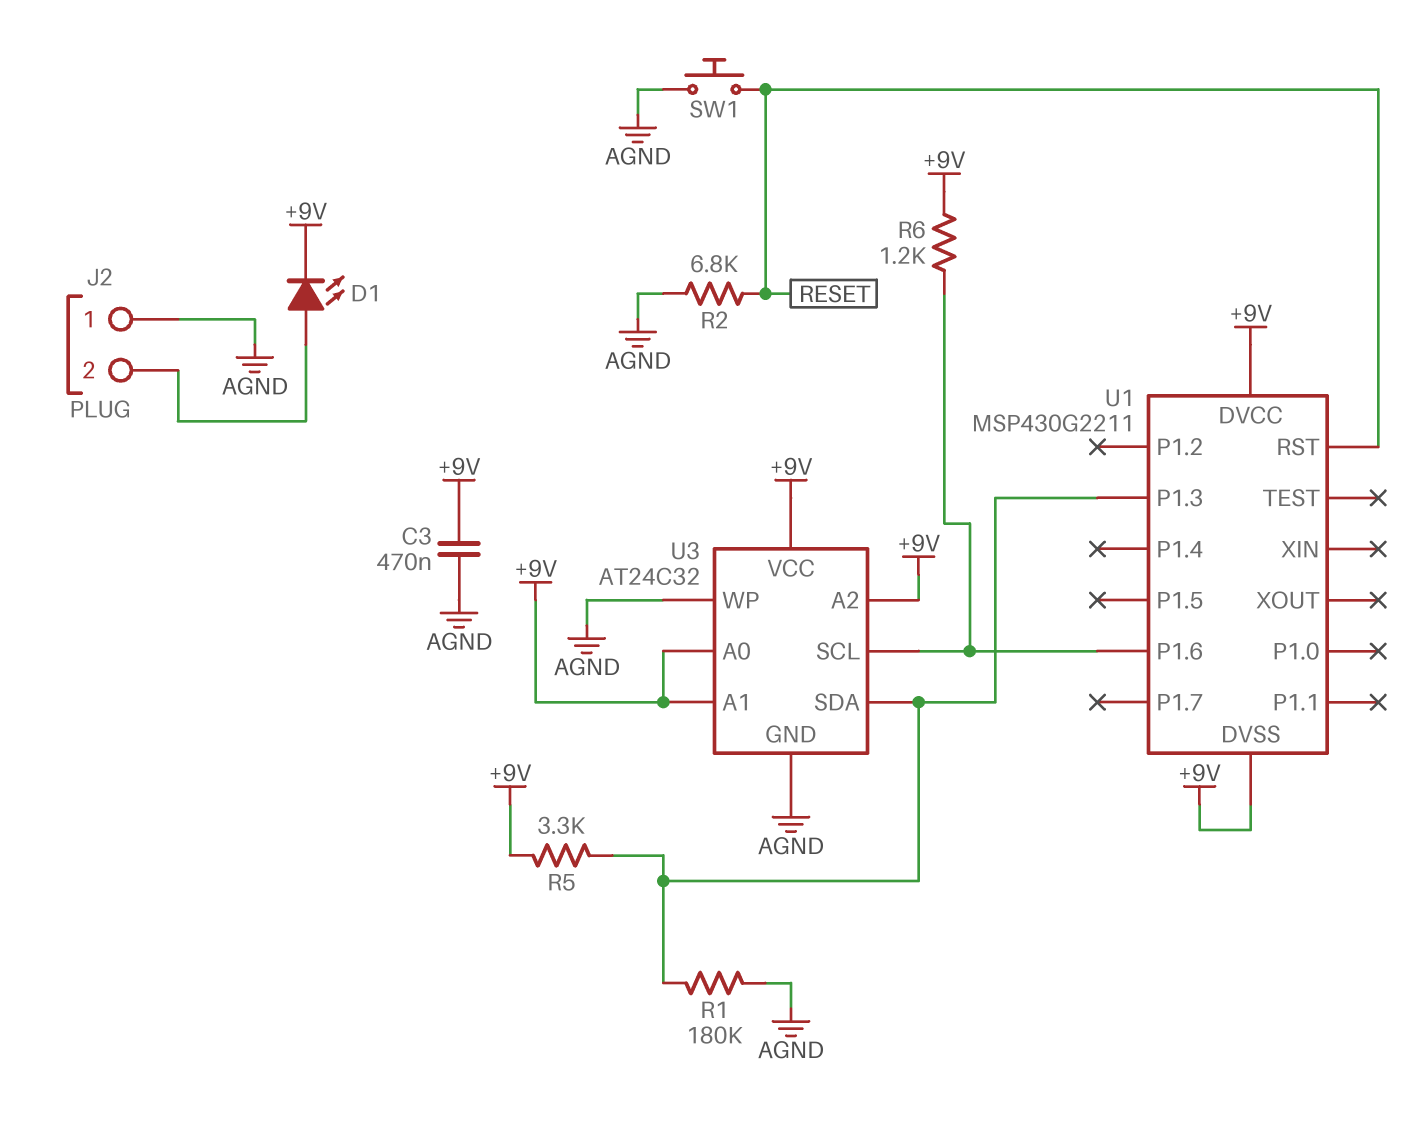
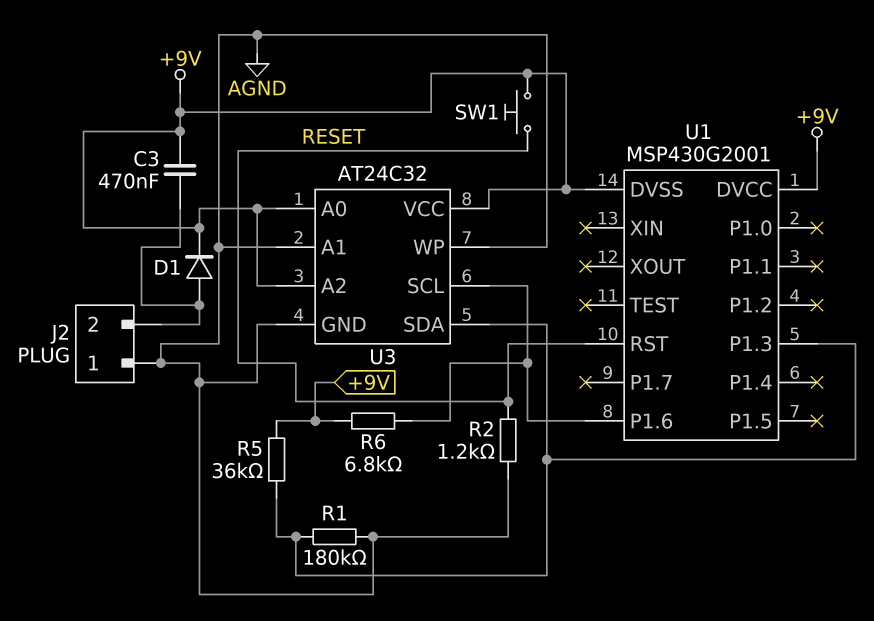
C3: 470nF (+9V, AGND) -> 470nF (+9V, J2/2)
D1: LED (A J2/2, K +9V) -> diode (A J2/2, K +9V)
R2: 6.8k (AGND, RESET) -> 1.2k (AGND, RESET)
R5: 3.3k (+9V, U1/P1.3) -> 36k (+9V, U1/P1.3)
R6: 1.2k (+9V, U1/P1.6) -> 6.8k (+9V, U1/P1.6)
SW1: button (AGND, RESET) -> button (+9V, RESET)
U1: MSP430G2211 -> MSP430G2001
U3 pin A1: +9V -> AGND

